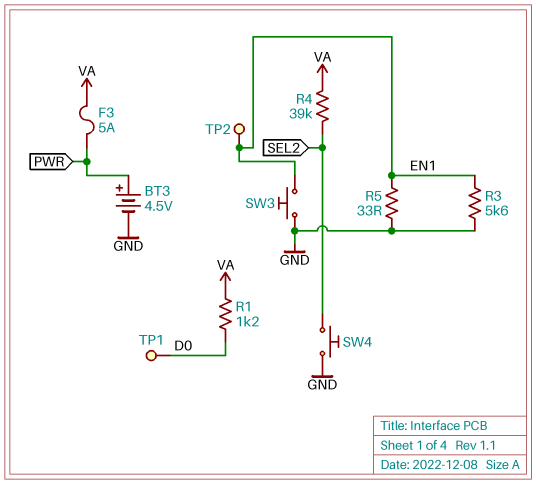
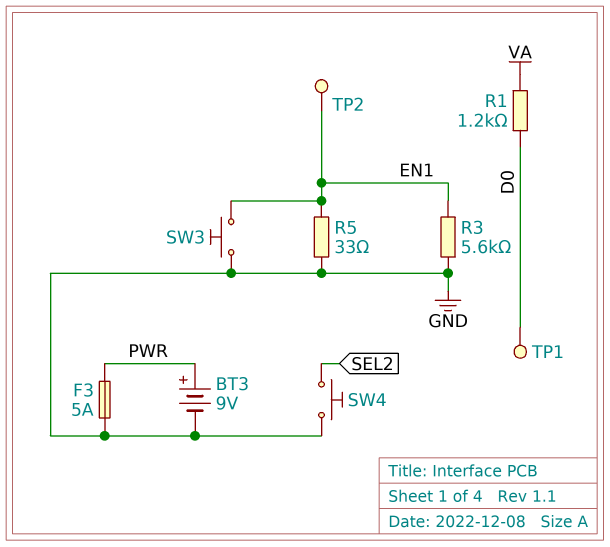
BT3: 4.5V (plus PWR, minus GND) -> 9V (plus PWR, minus GND)
F3: 5A (PWR, VA) -> 5A (GND, PWR)
R4: 39k (SEL2, VA) -> none

